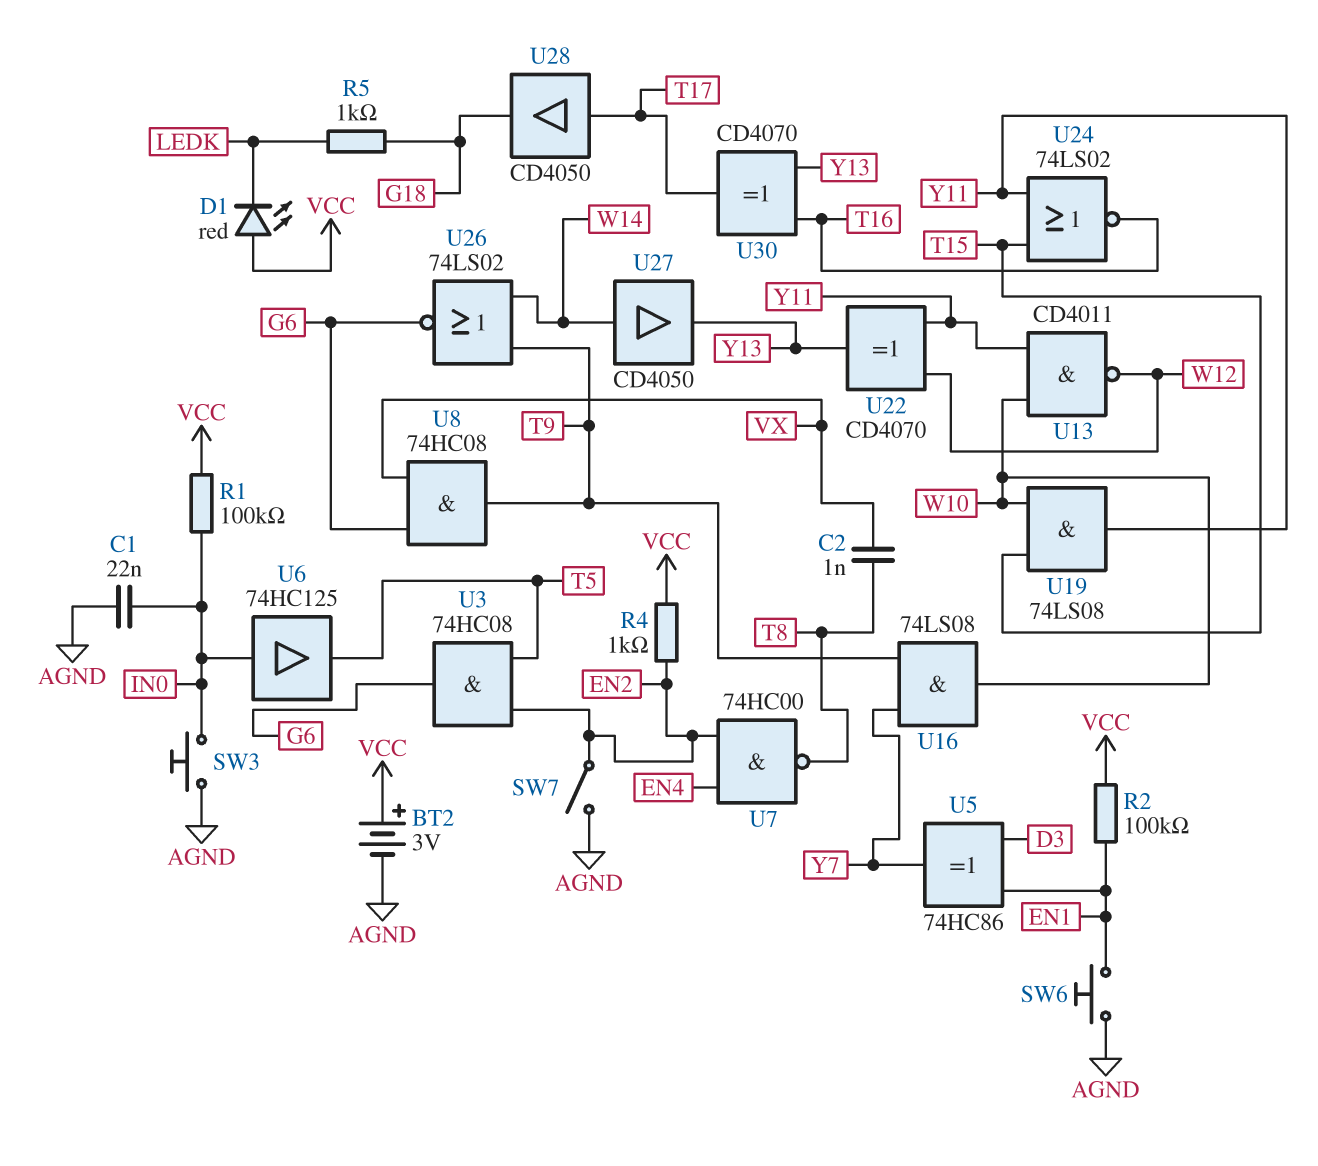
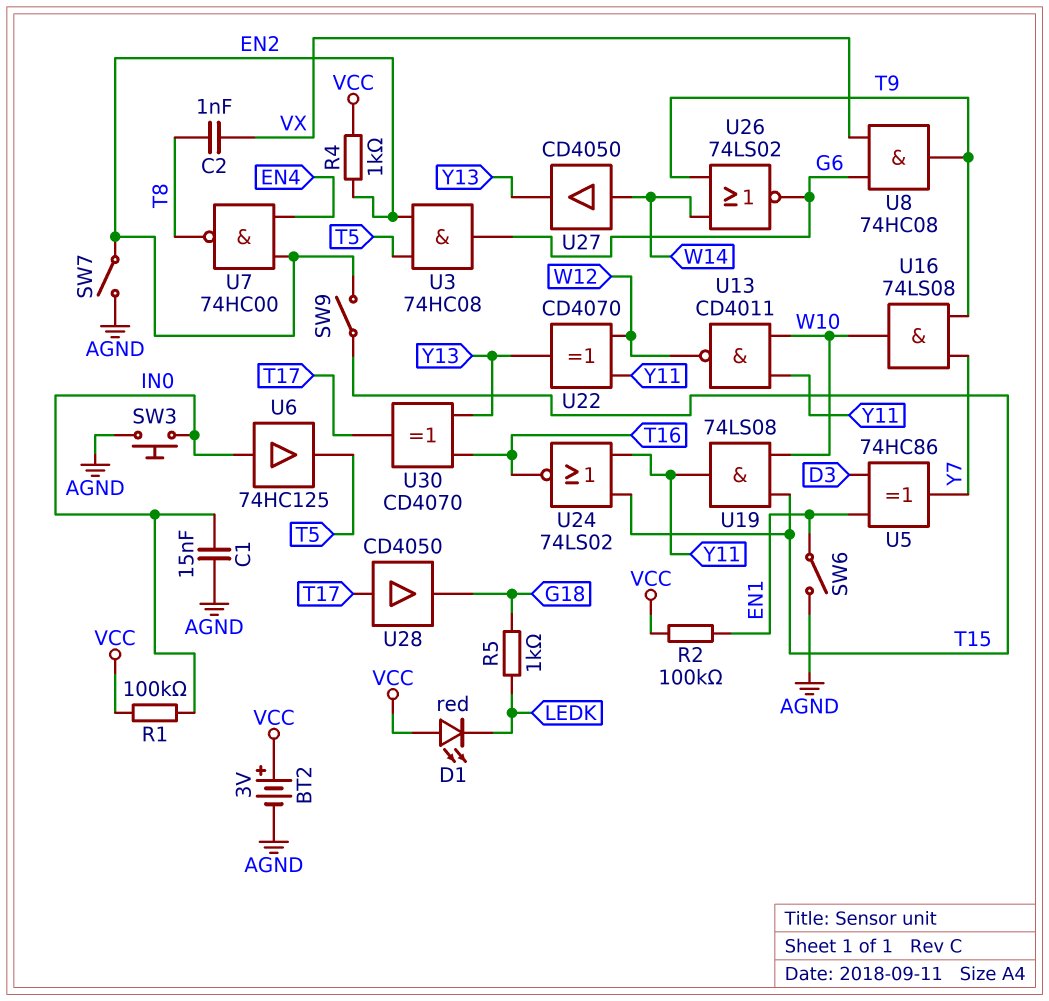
C1: 22nF (AGND, IN0) -> 15nF (AGND, IN0)
SW6: button (AGND, EN1) -> switch (AGND, EN1)
SW9: none -> switch (EN2, T15)

